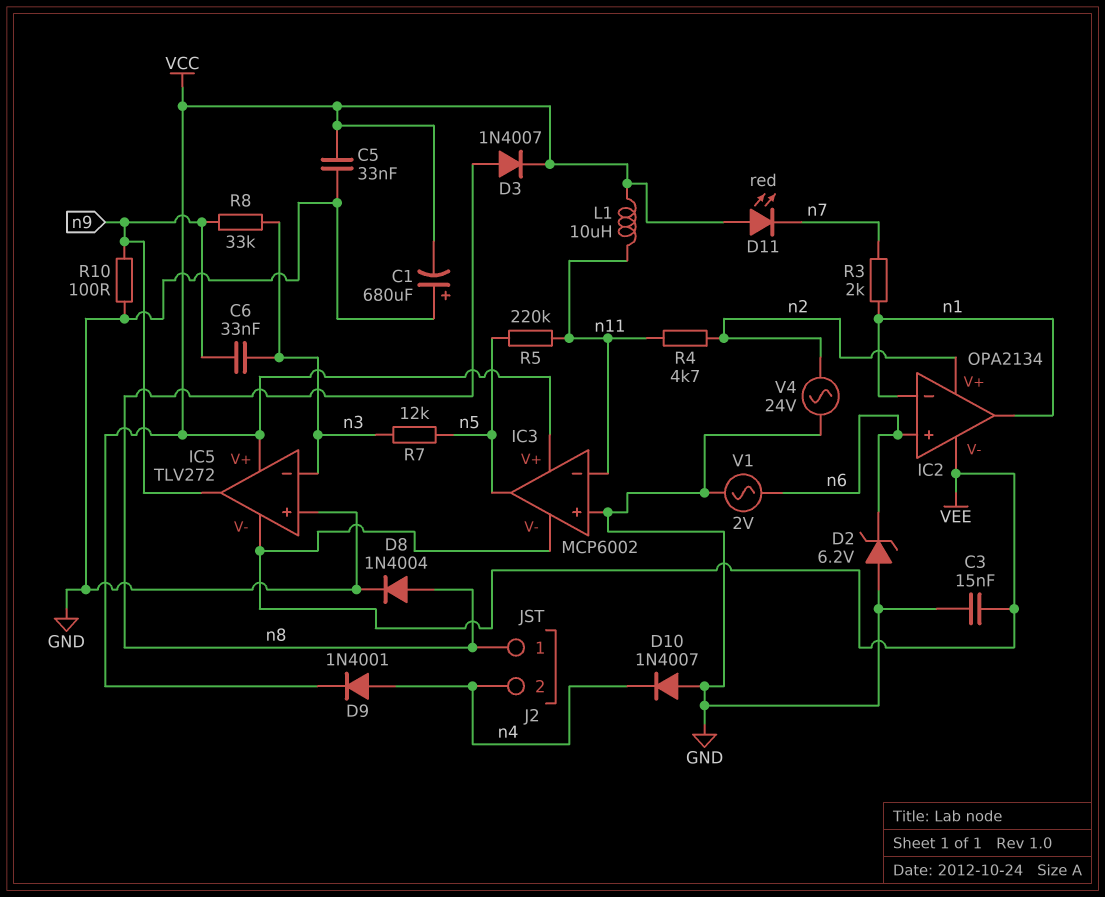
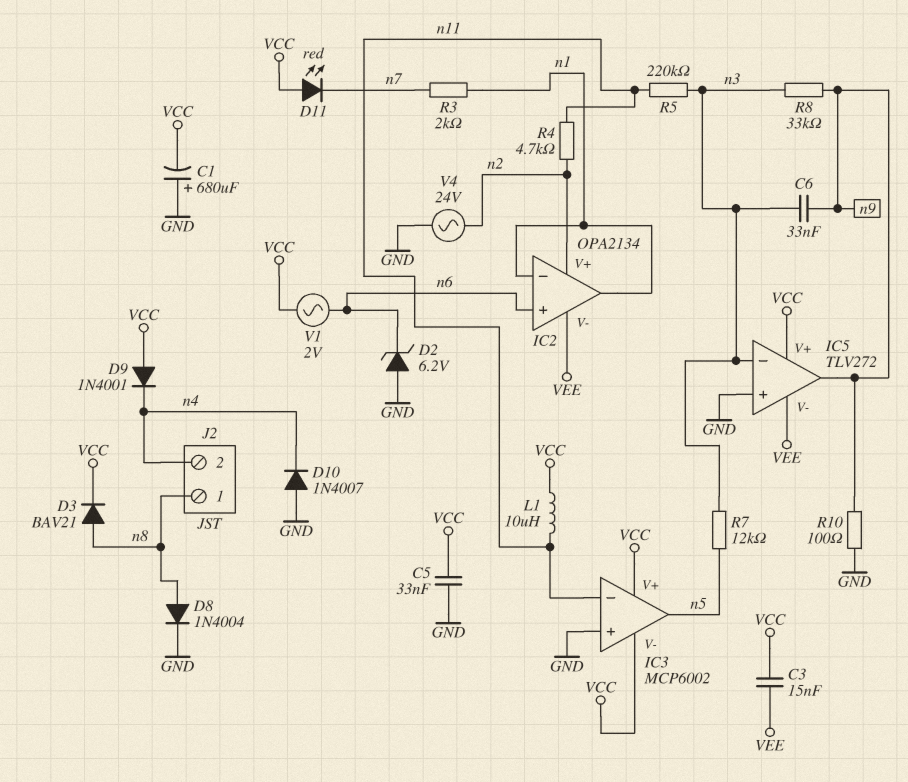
C3: 15nF (GND, VEE) -> 15nF (VCC, VEE)
D3: diode 1N4007 (A n8, K VCC) -> diode BAV21 (A n8, K VCC)
D9: diode 1N4001 (A n4, K VCC) -> diode 1N4001 (A VCC, K n4)
IC3 pin V-: VEE -> VCC
R5: 220k (n5, n11) -> 220k (n3, n11)
V1: AC 2V (GND, n6) -> AC 2V (VCC, n6)

